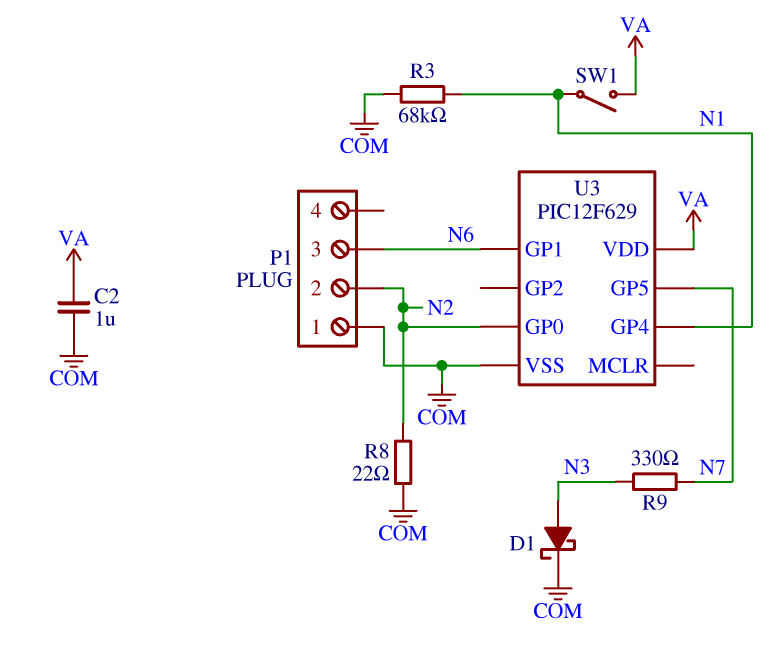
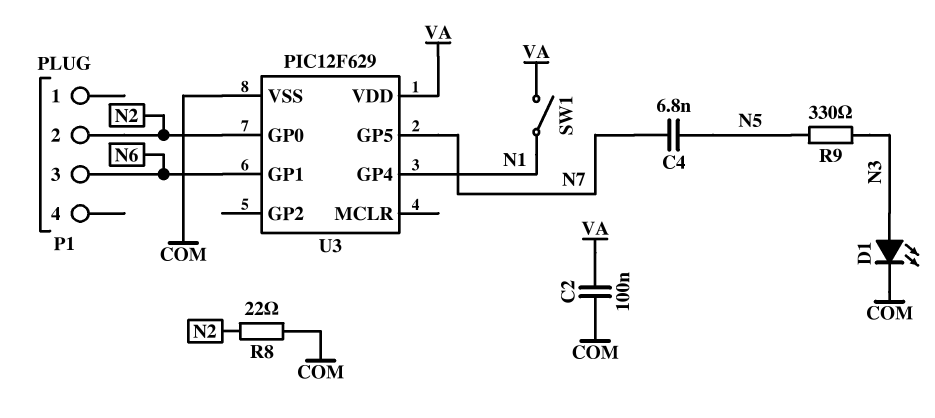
C2: 1uF (COM, VA) -> 100nF (COM, VA)
C4: none -> 6.8nF (N5, N7)
D1: schottky (A N3, K COM) -> LED (A N3, K COM)
P1 pin 1: COM -> none
R3: 68k (COM, N1) -> none
R9: 330 (N3, N7) -> 330 (N3, N5)

